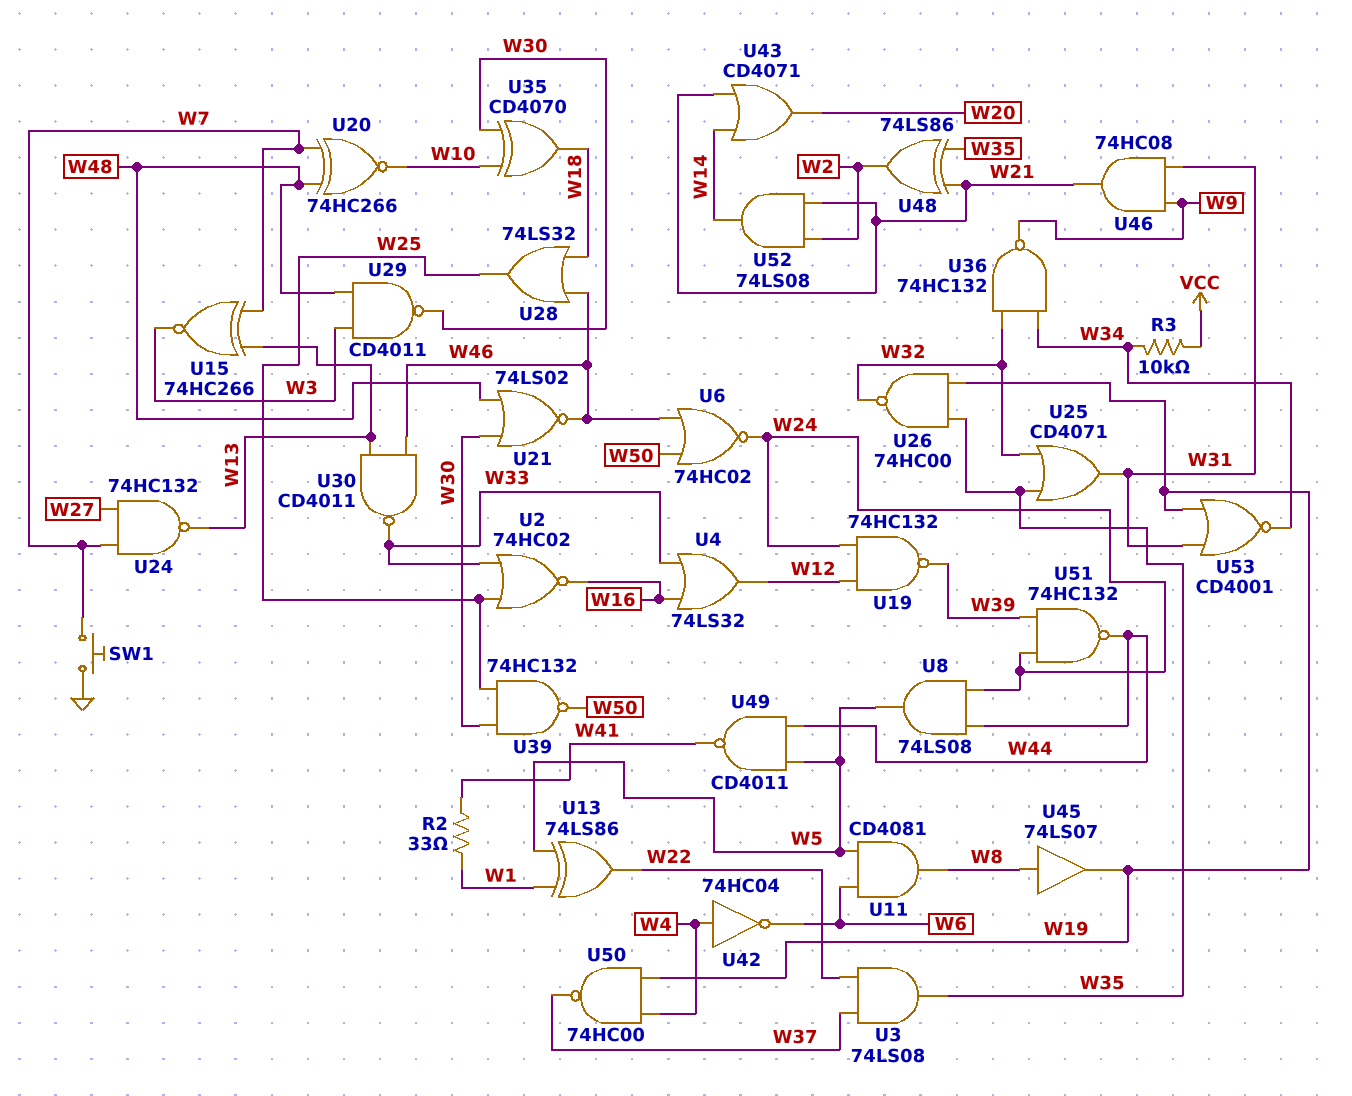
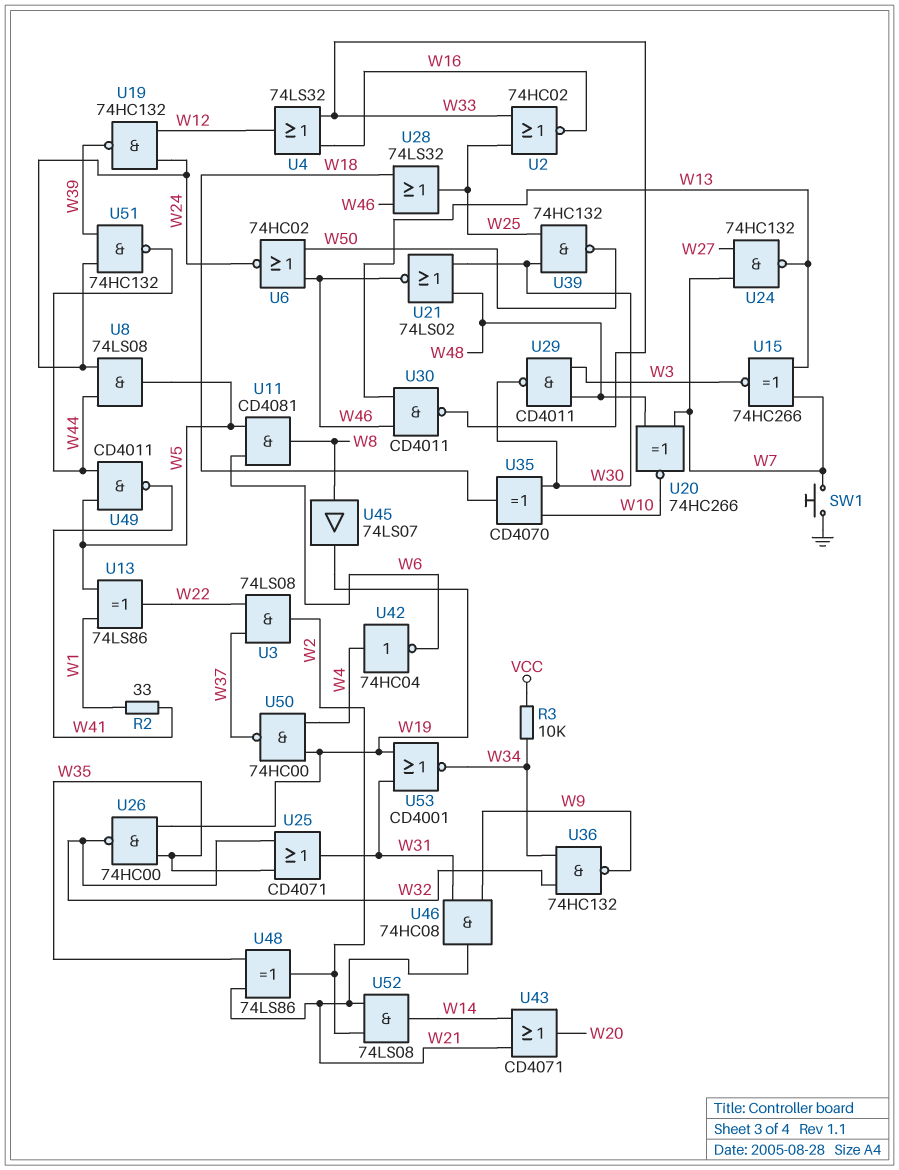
U3: AND 74LS08 (in W22, in W37, out W35) -> AND 74LS08 (in W22, in W37, out W2)

